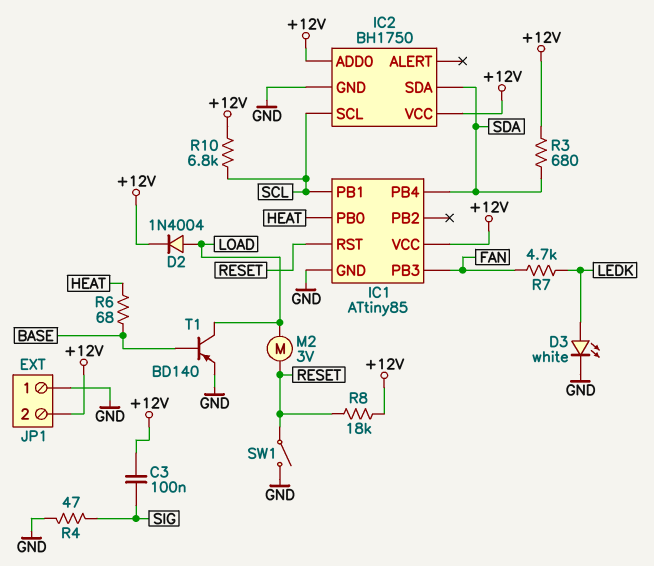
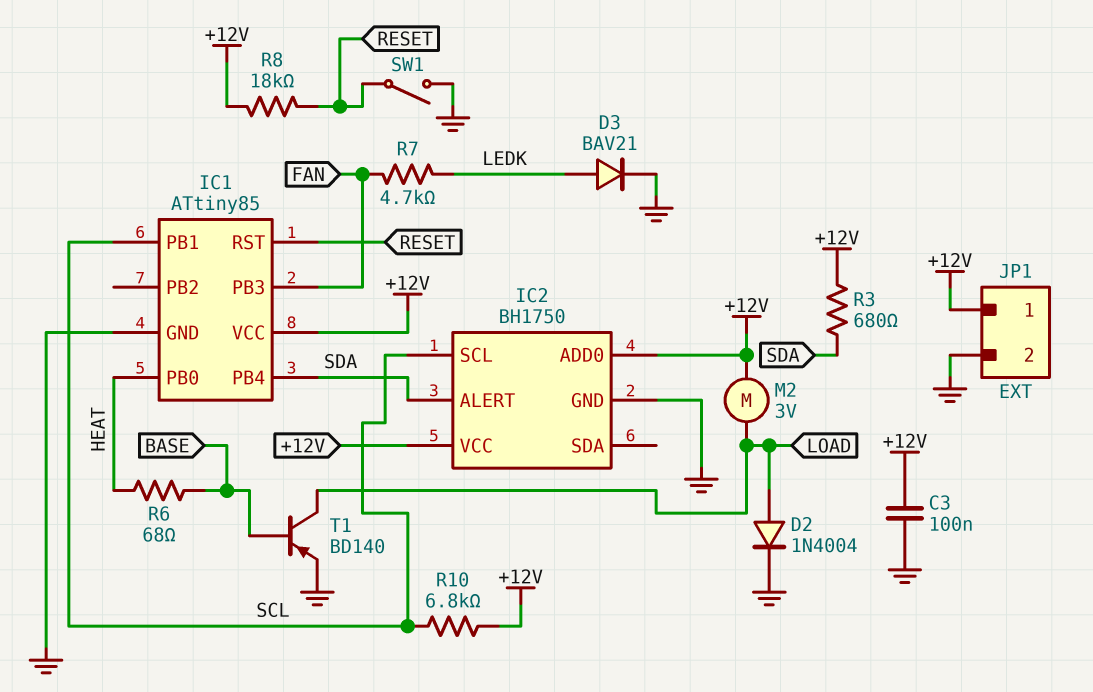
C3: 100nF (+12V, SIG) -> 100nF (+12V, GND)
D2: diode 1N4004 (A LOAD, K +12V) -> diode 1N4004 (A LOAD, K GND)
D3: LED white (A LEDK, K GND) -> diode BAV21 (A LEDK, K GND)
IC2 pin ALERT: none -> SDA
IC2 pin SDA: SDA -> none
JP1 pin 1: GND -> +12V
JP1 pin 2: +12V -> GND
M2: motor 3V (LOAD, RESET) -> motor 3V (+12V, LOAD)
R4: 47 (GND, SIG) -> none

